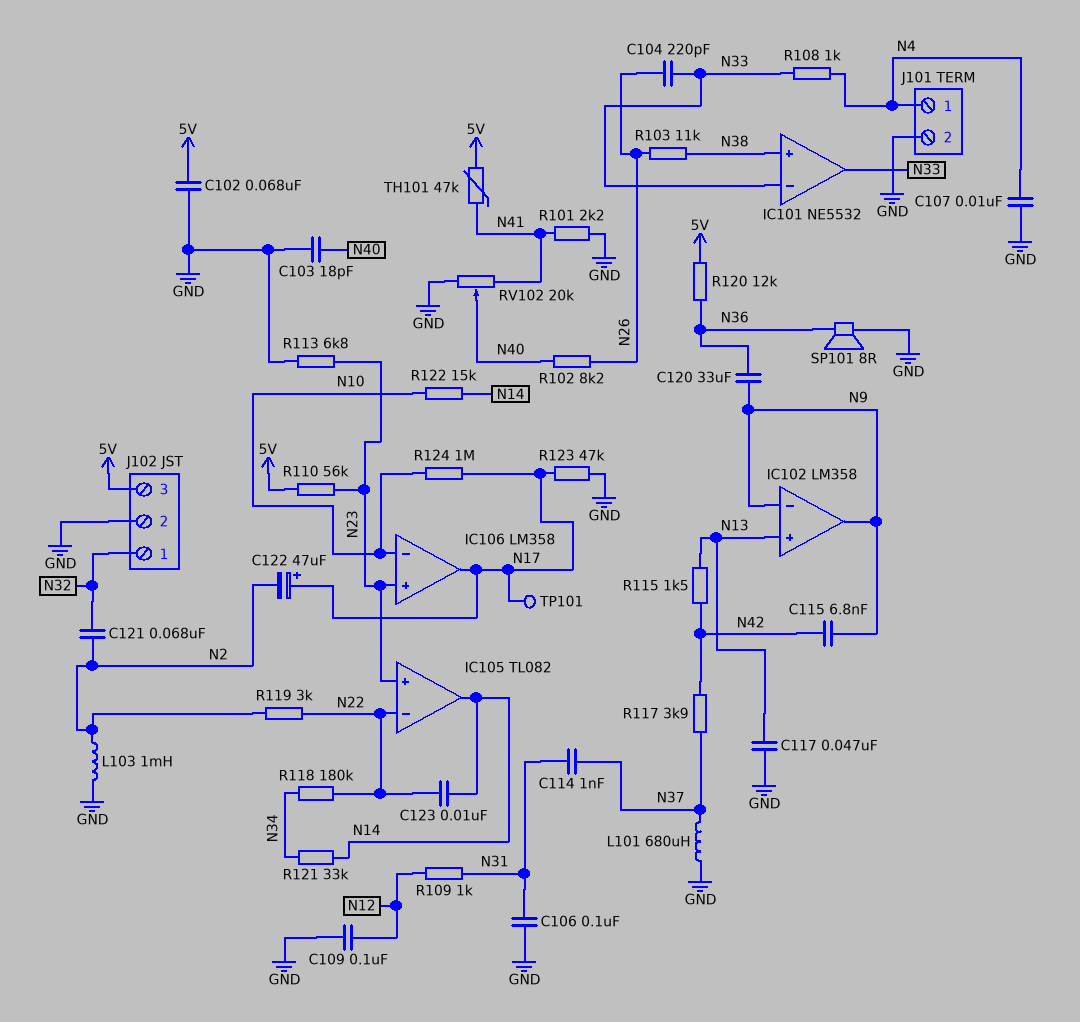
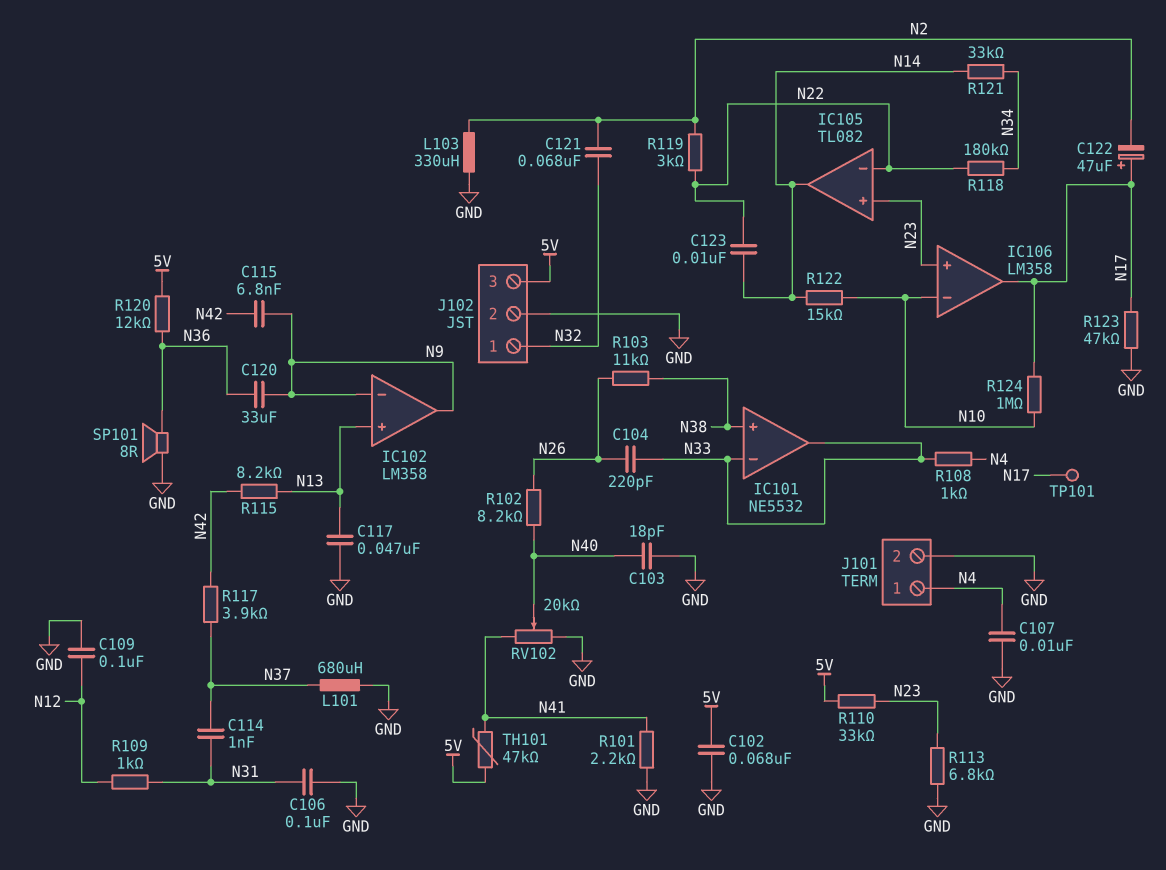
L103: 1mH (GND, N2) -> 330uH (GND, N2)
R110: 56k (5V, N23) -> 33k (5V, N23)
R115: 1.5k (N13, N42) -> 8.2k (N13, N42)

